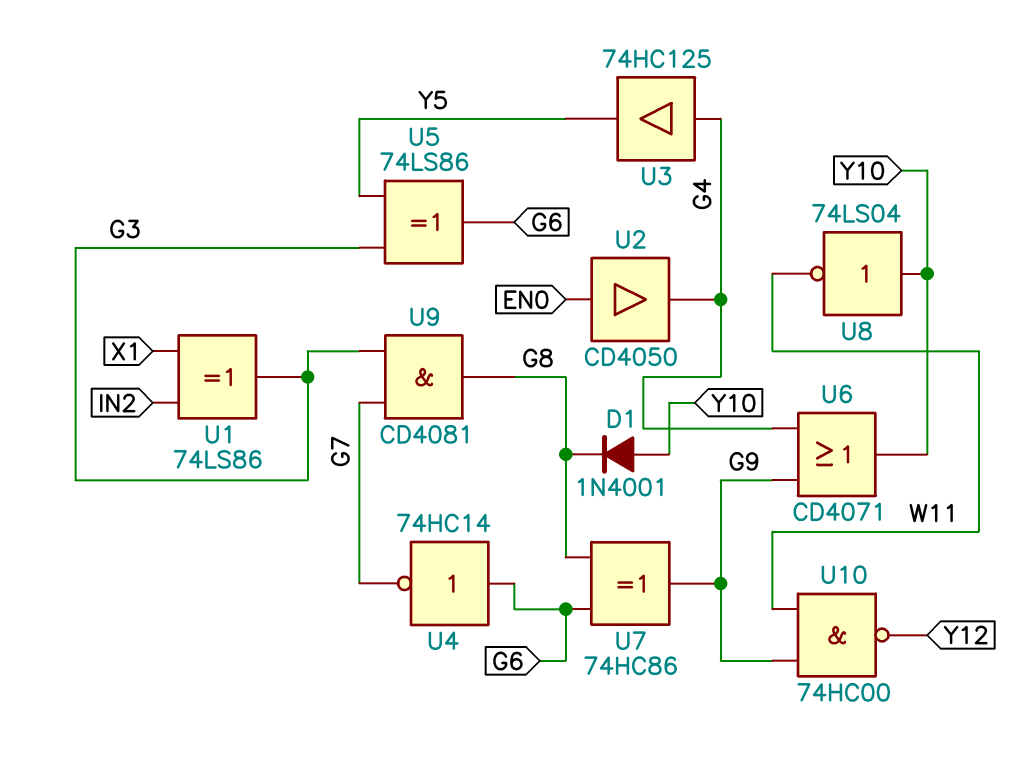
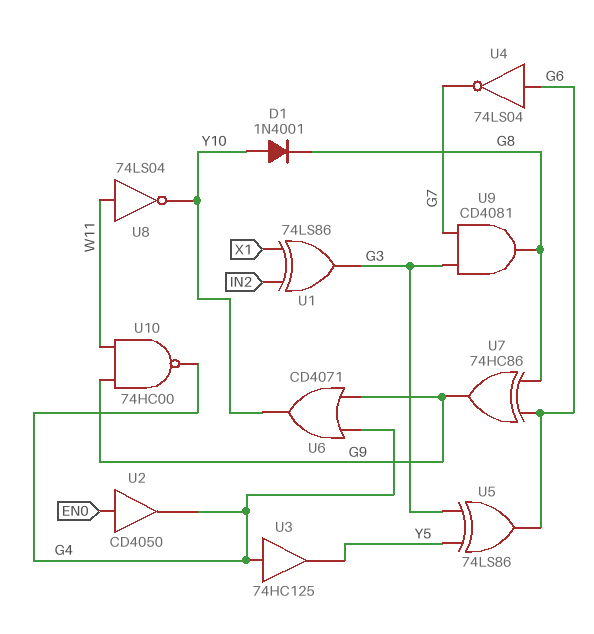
U4: NOT 74HC14 (in G6, out G7) -> NOT 74LS04 (in G6, out G7)
U8: NOT 74LS04 (in Y10, out W11) -> NOT 74LS04 (in W11, out Y10)
U10: NAND 74HC00 (in G9, in W11, out Y12) -> NAND 74HC00 (in G9, in W11, out G4)

